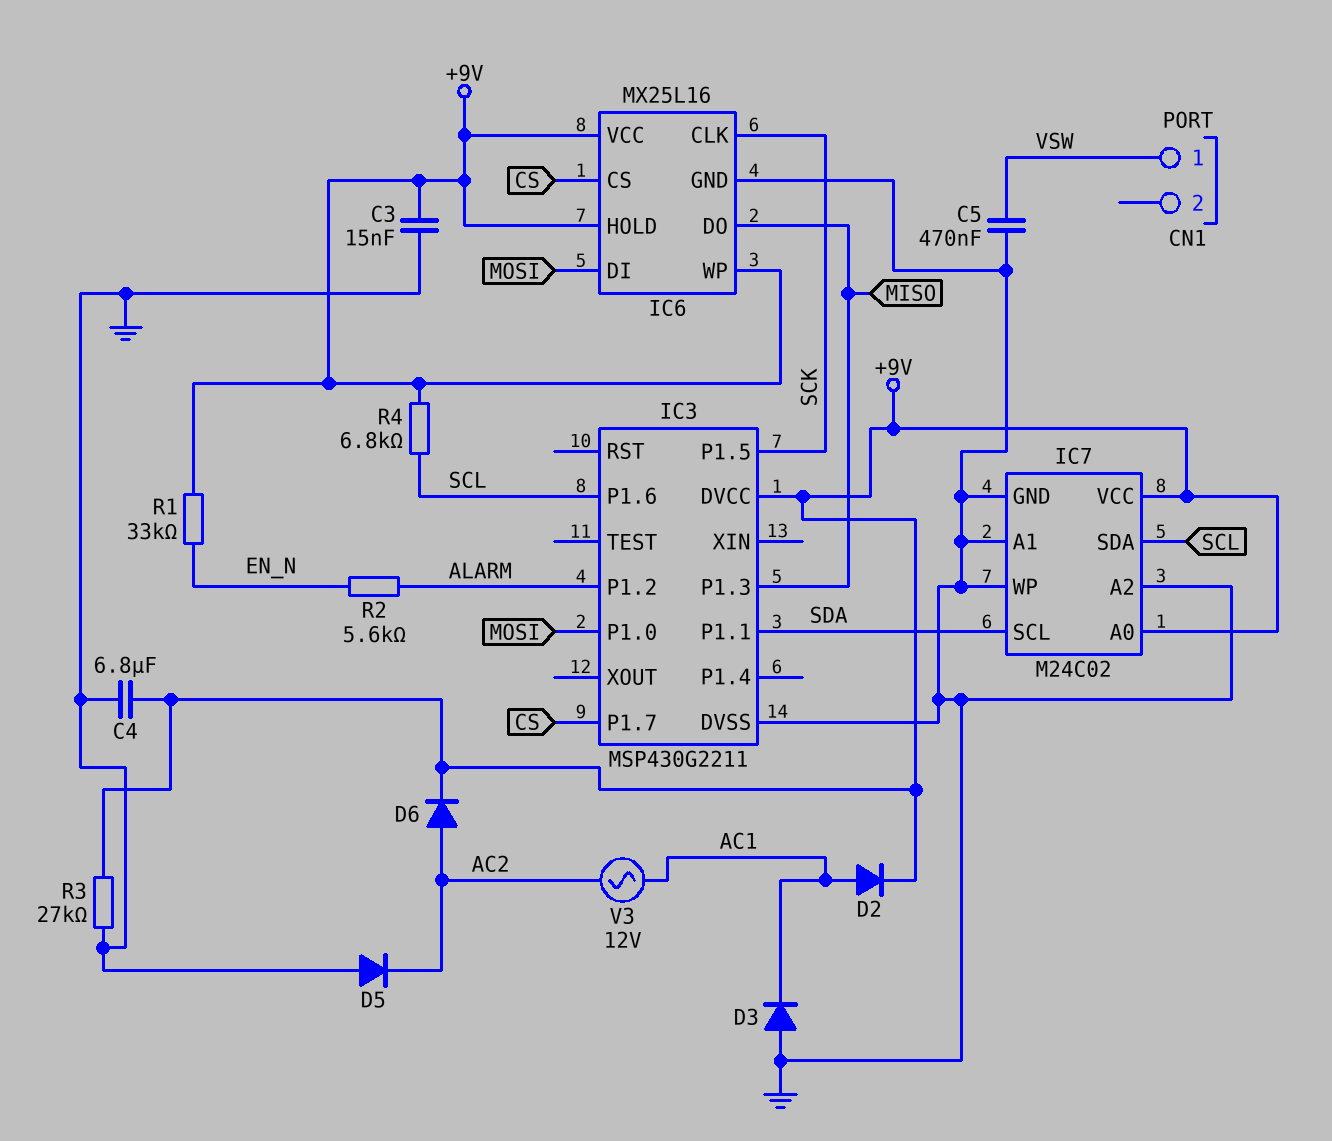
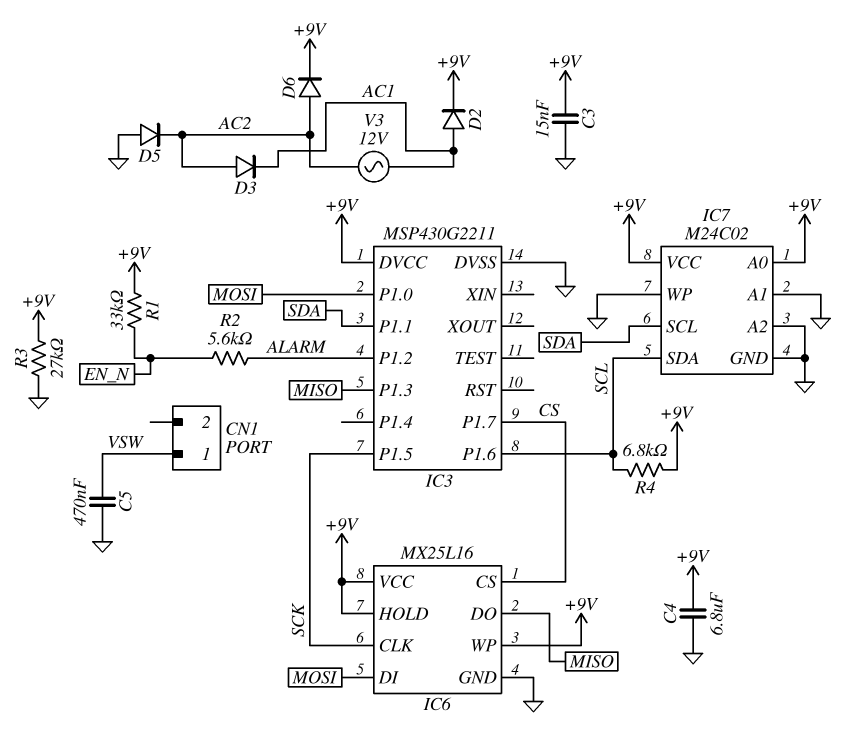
D3: diode (A GND, K AC1) -> diode (A AC2, K AC1)

